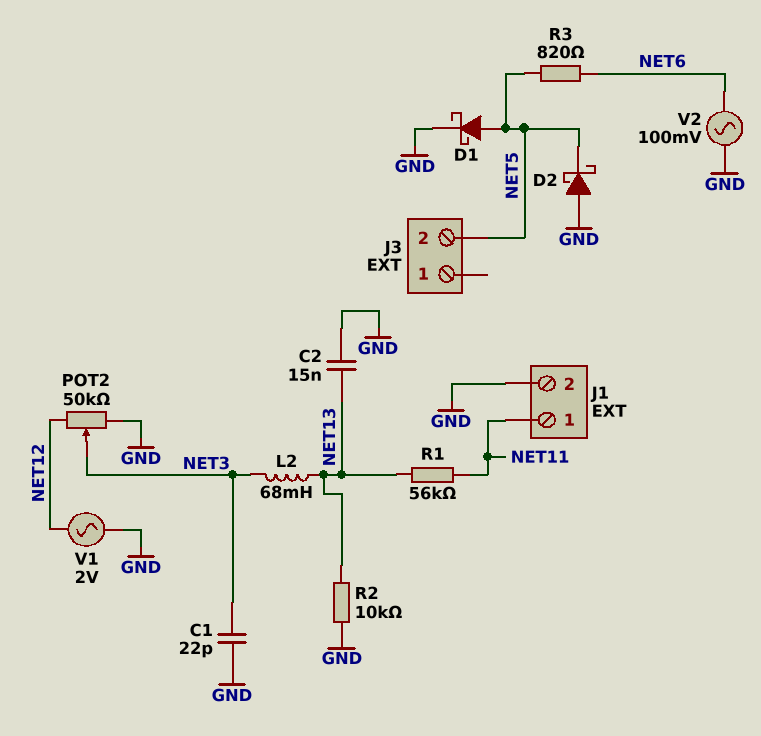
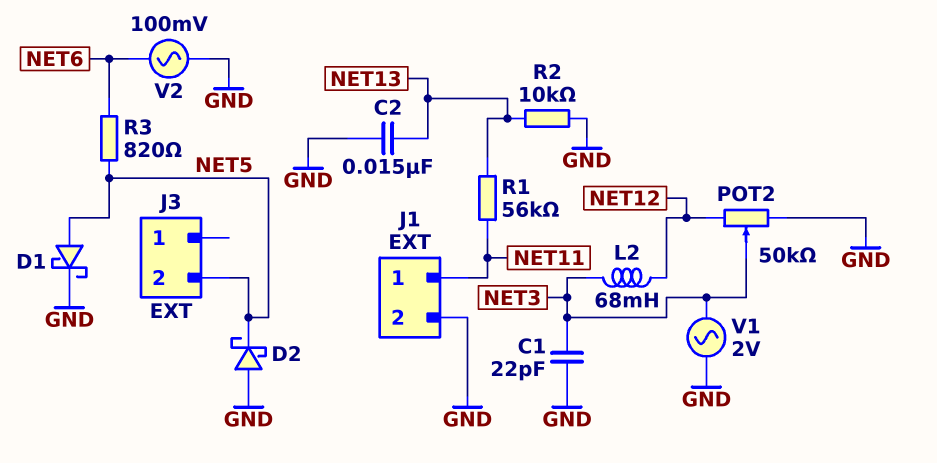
L2: 68mH (NET3, NET13) -> 68mH (NET3, NET12)
V1: AC 2V (GND, NET12) -> AC 2V (GND, NET3)

